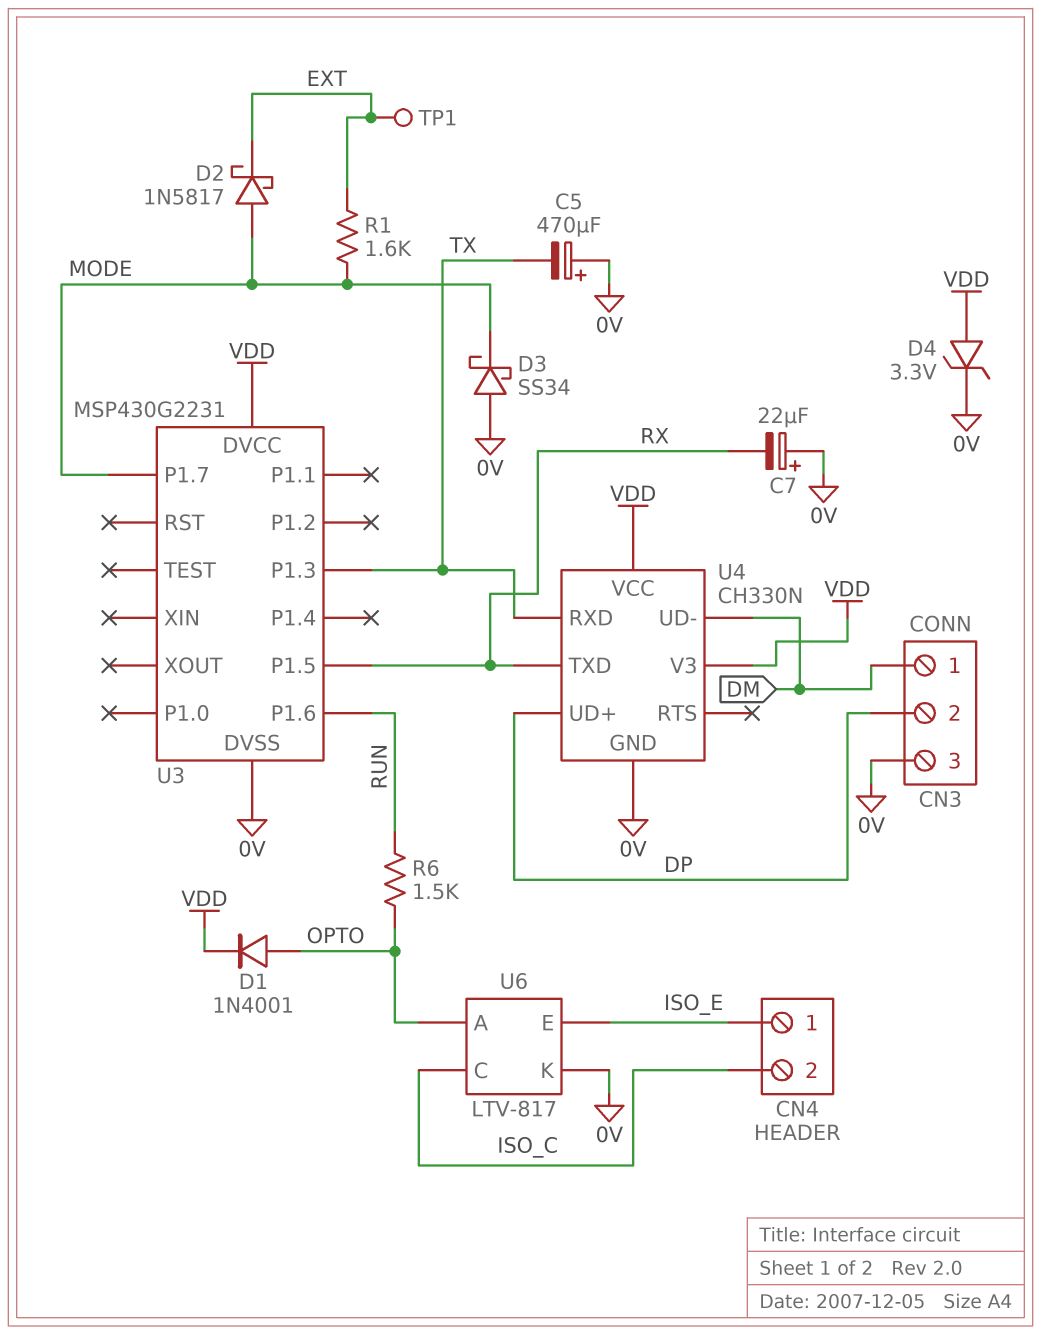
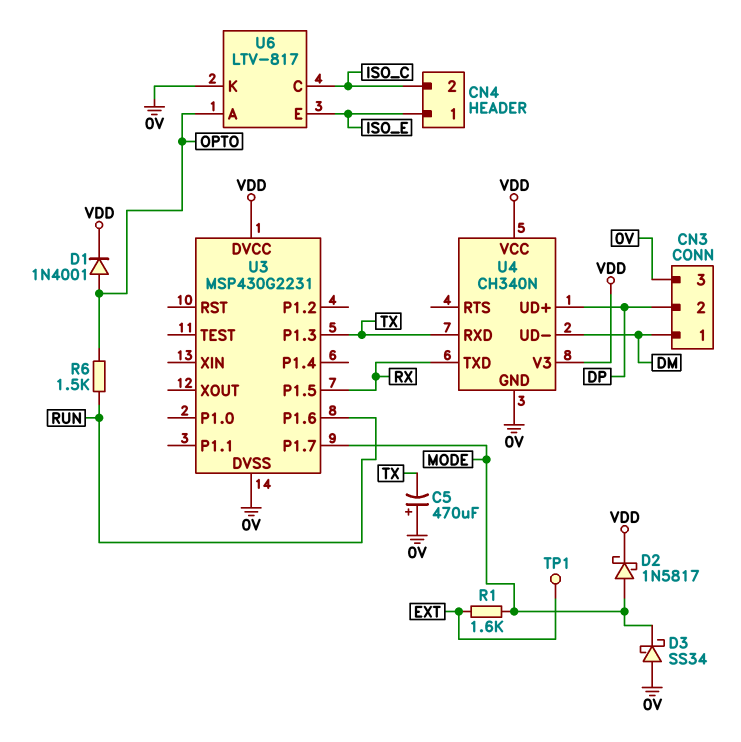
C7: 22uF (plus 0V, minus RX) -> none
D2: schottky 1N5817 (A MODE, K EXT) -> schottky 1N5817 (A MODE, K VDD)
D4: zener 3.3V (A VDD, K 0V) -> none
U4: CH330N -> CH340N

